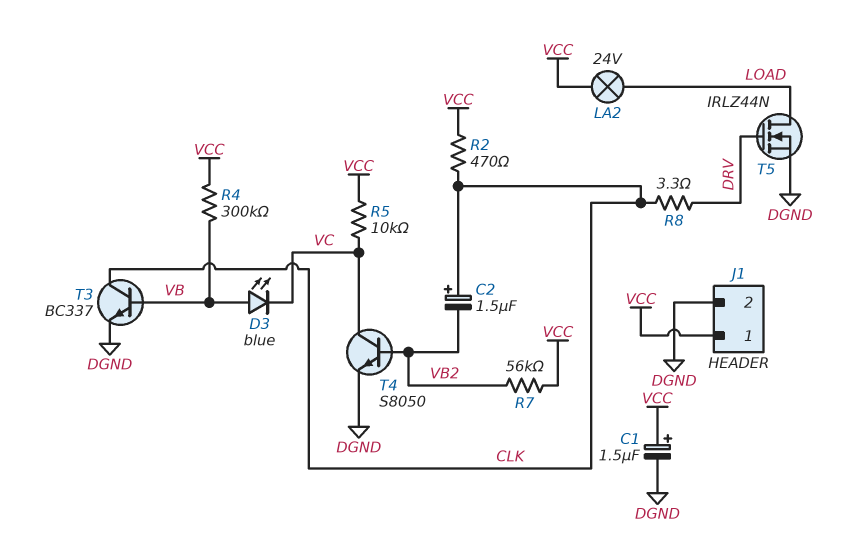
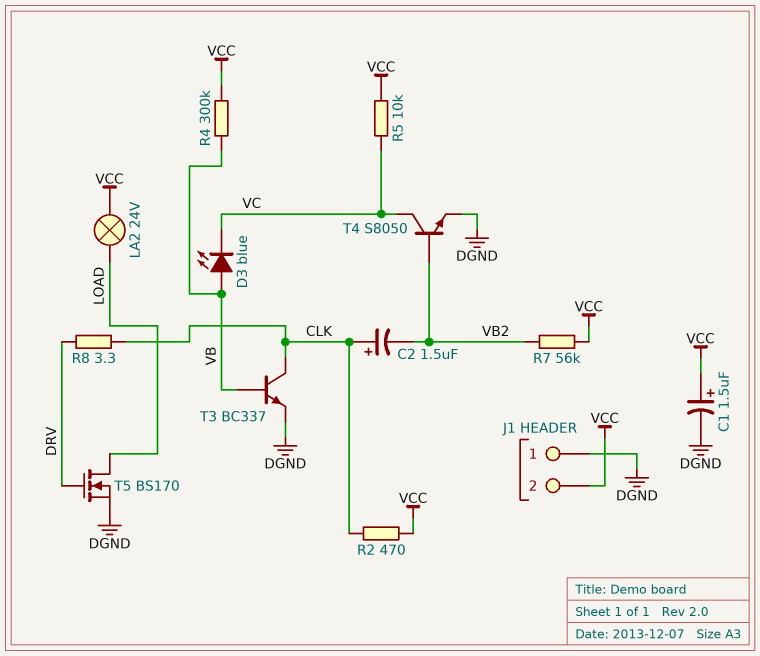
J1 pin 1: VCC -> DGND
J1 pin 2: DGND -> VCC
T5: NMOS IRLZ44N (G DRV, D LOAD, S DGND) -> NMOS BS170 (G DRV, D LOAD, S DGND)

